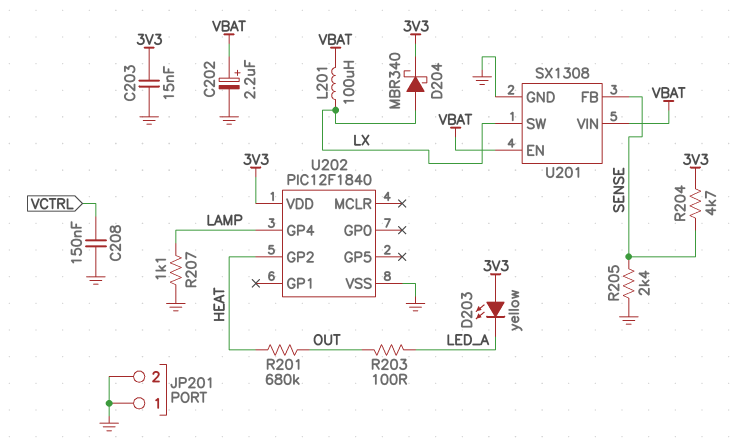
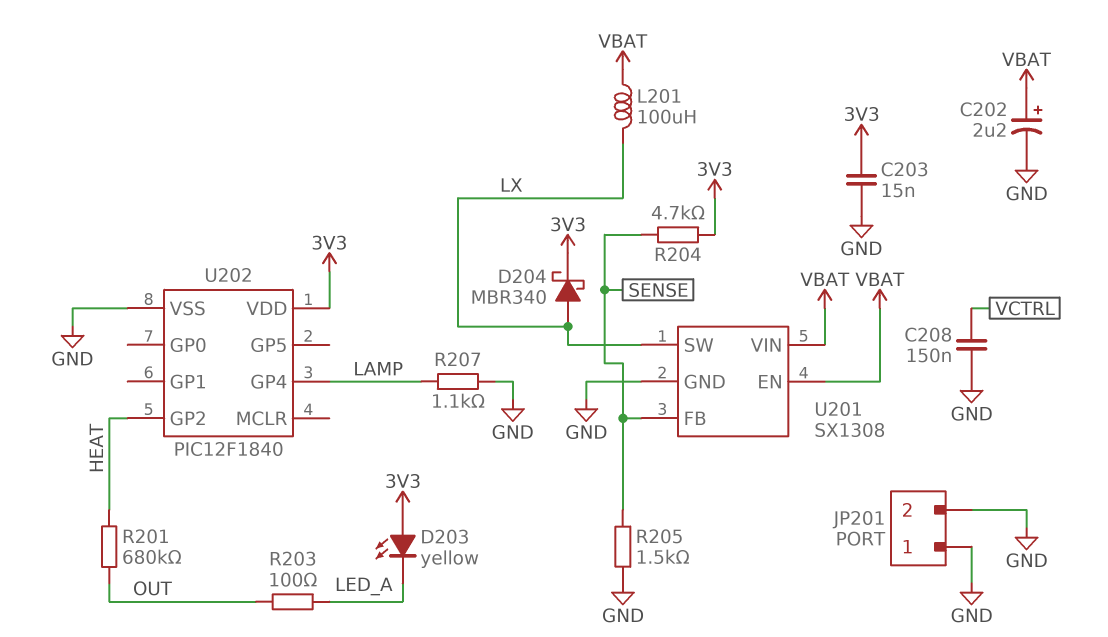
R205: 2.4k (GND, SENSE) -> 1.5k (GND, SENSE)

